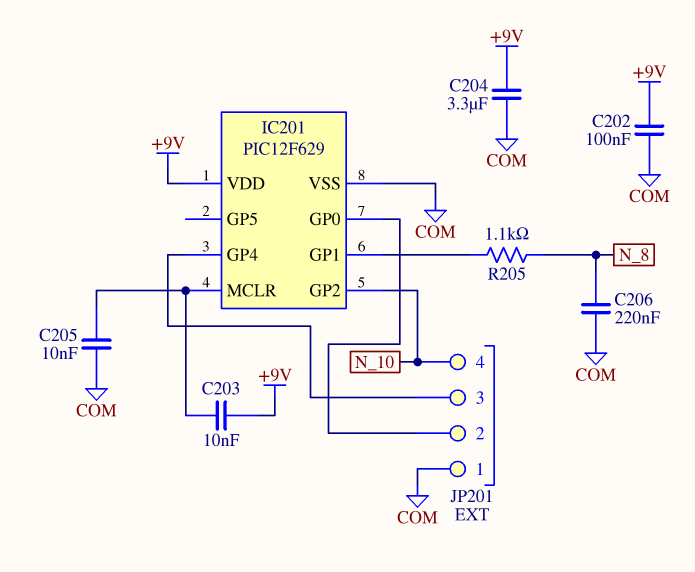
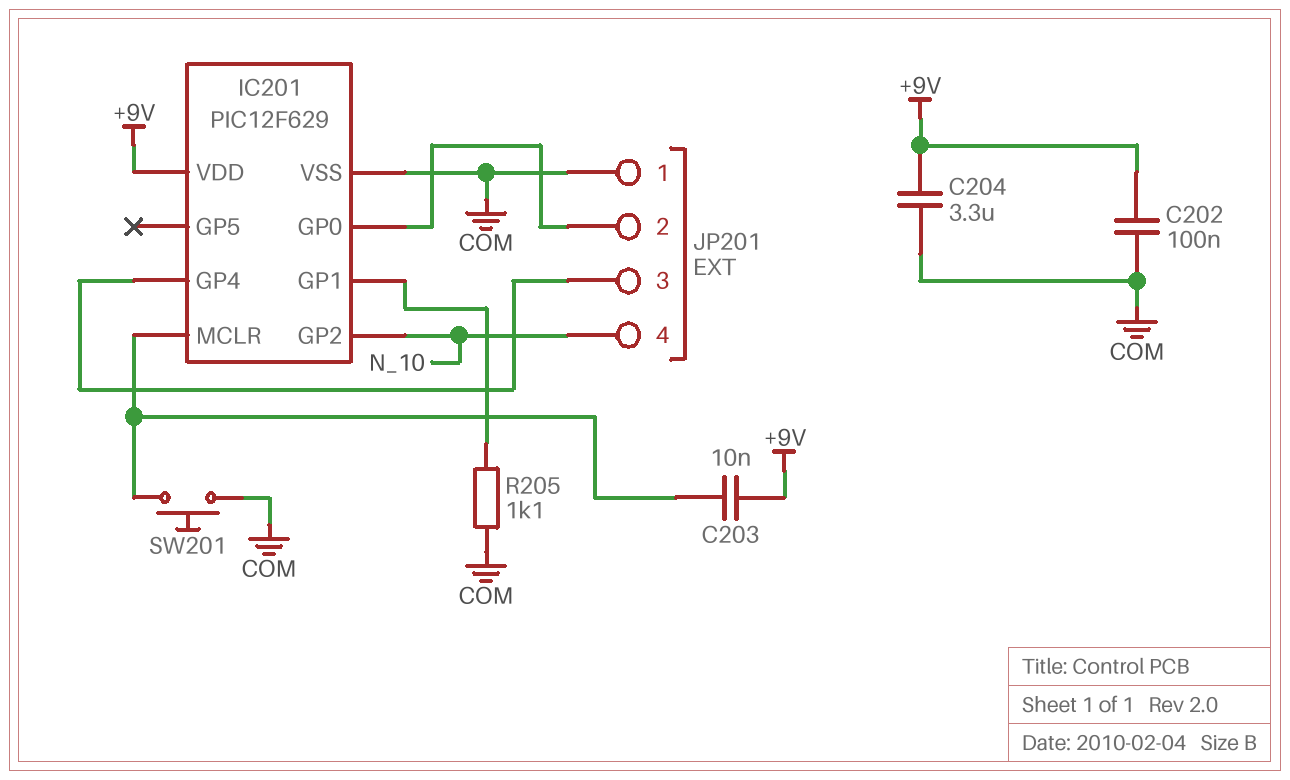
C205: 10nF (COM, IC201/MCLR) -> none
C206: 220nF (COM, N_8) -> none
R205: 1.1k (IC201/GP1, N_8) -> 1.1k (COM, IC201/GP1)
SW201: none -> button (COM, IC201/MCLR)

